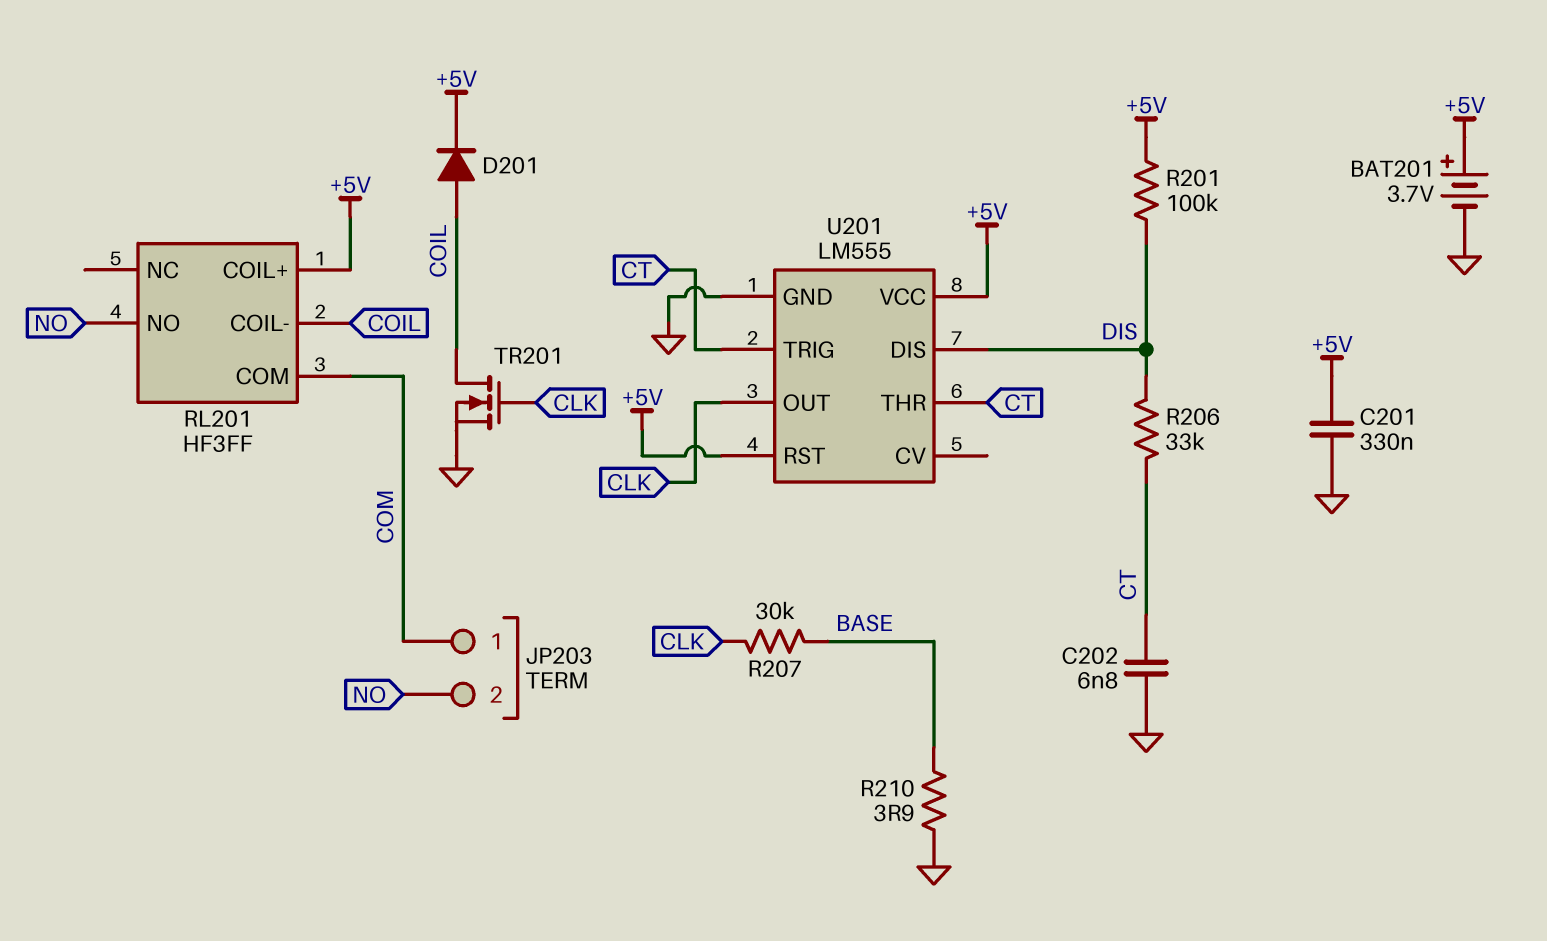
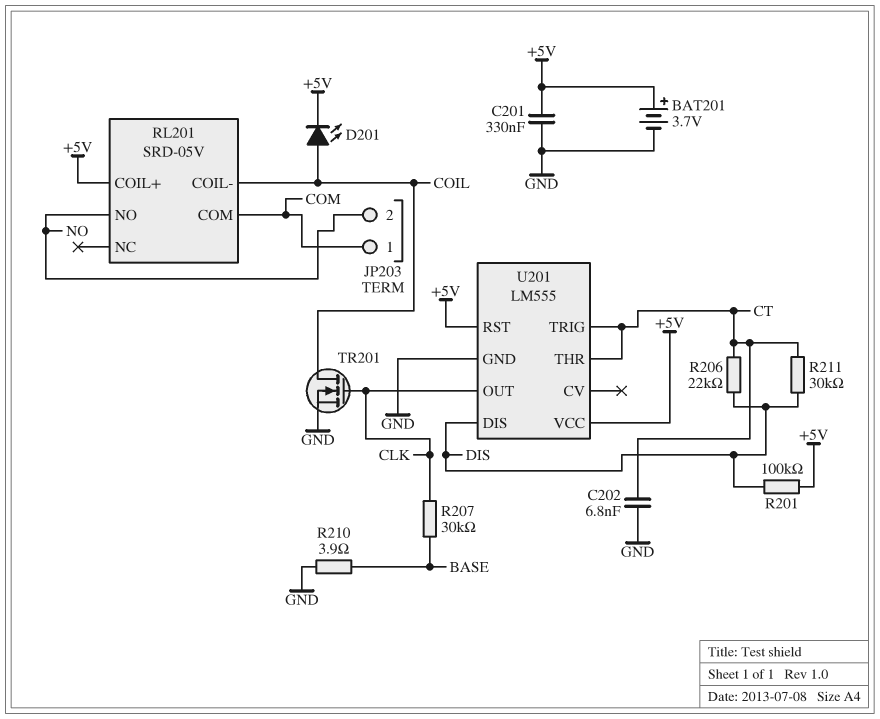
D201: diode (A COIL, K +5V) -> LED (A COIL, K +5V)
R206: 33k (CT, DIS) -> 22k (CT, DIS)
R211: none -> 30k (CT, DIS)
RL201: HF3FF -> SRD-05V

